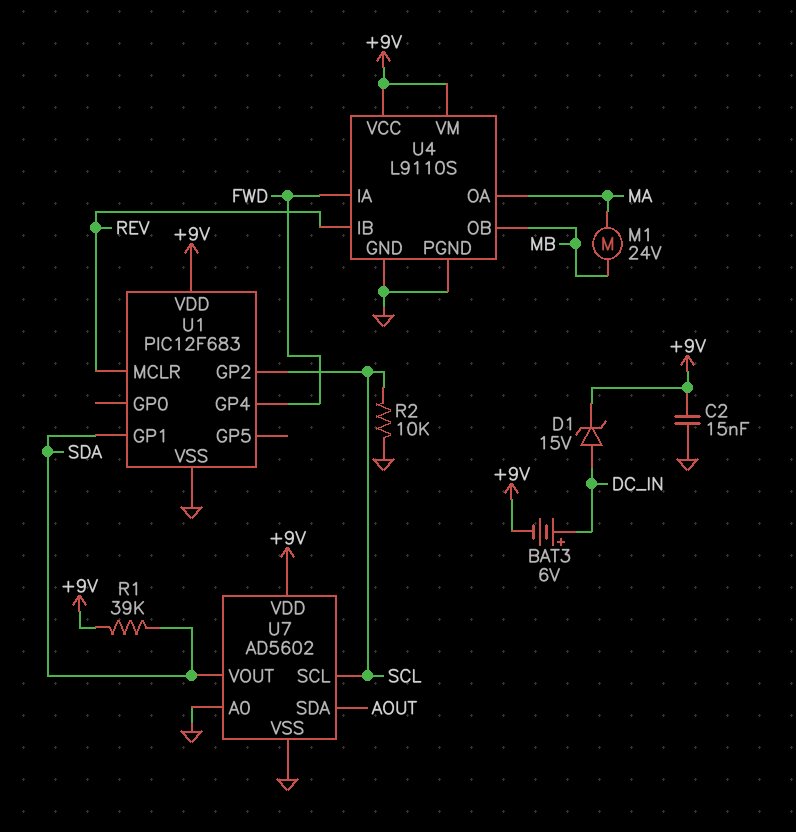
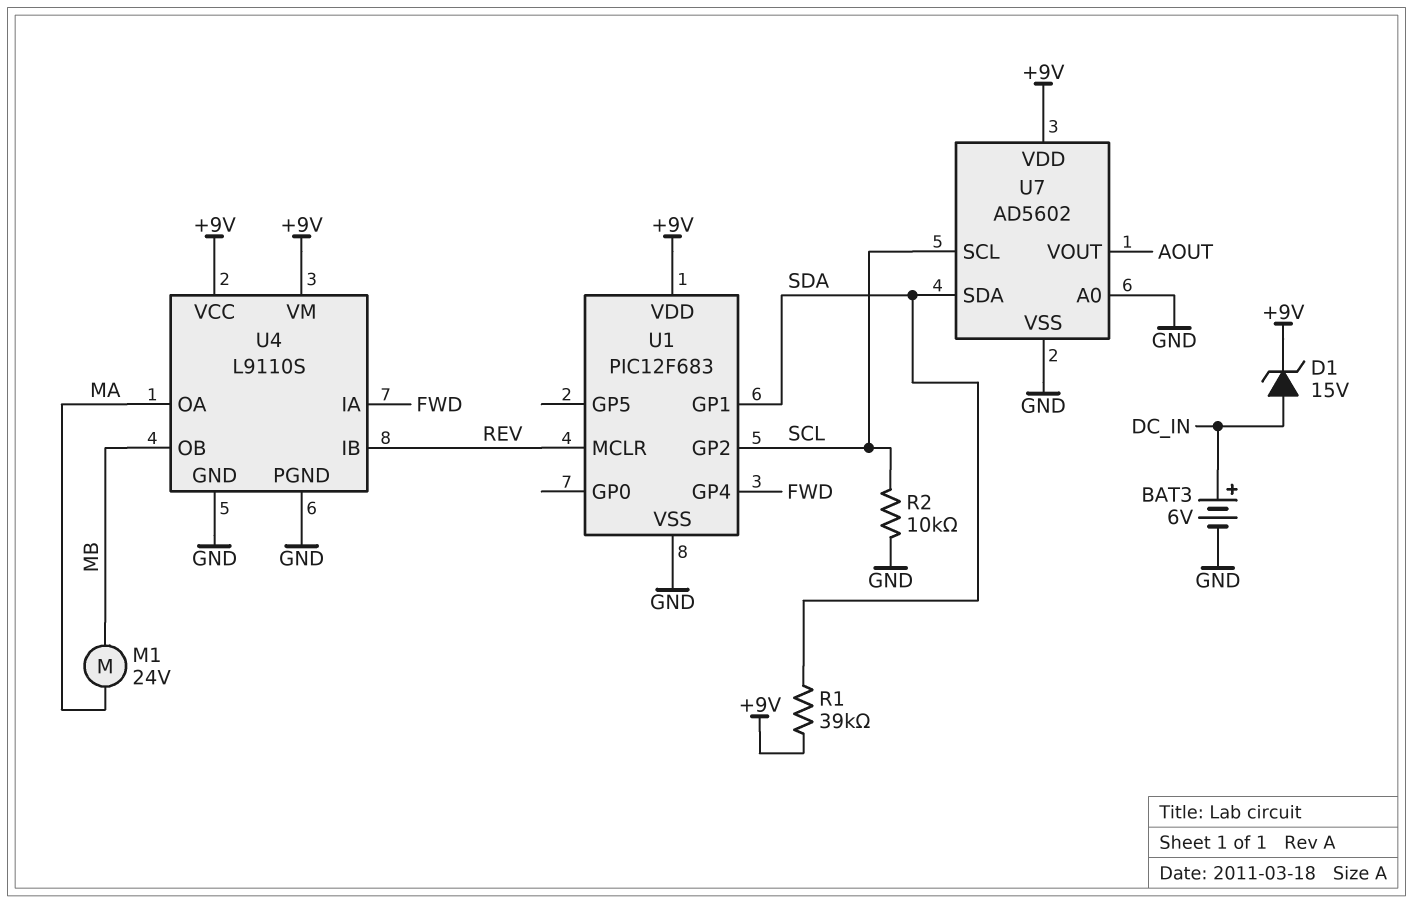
BAT3: 6V (plus DC_IN, minus +9V) -> 6V (plus DC_IN, minus GND)
C2: 15nF (+9V, GND) -> none
U7 pin SDA: AOUT -> SDA
U7 pin VOUT: SDA -> AOUT

